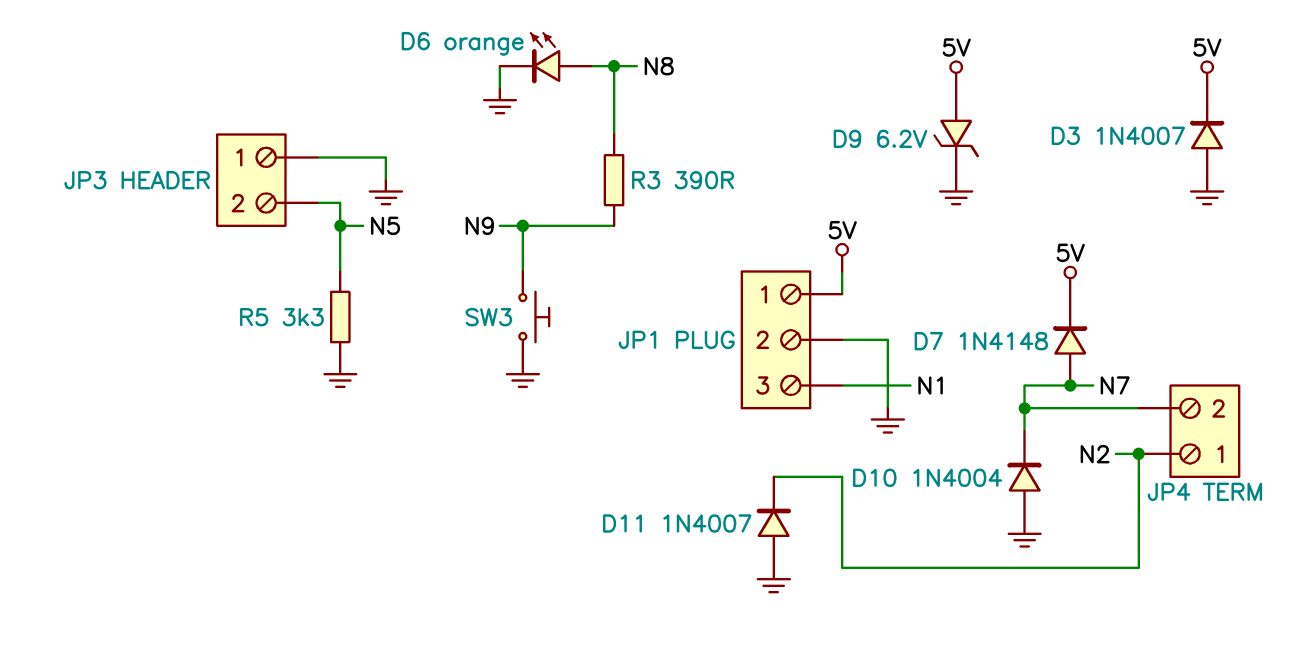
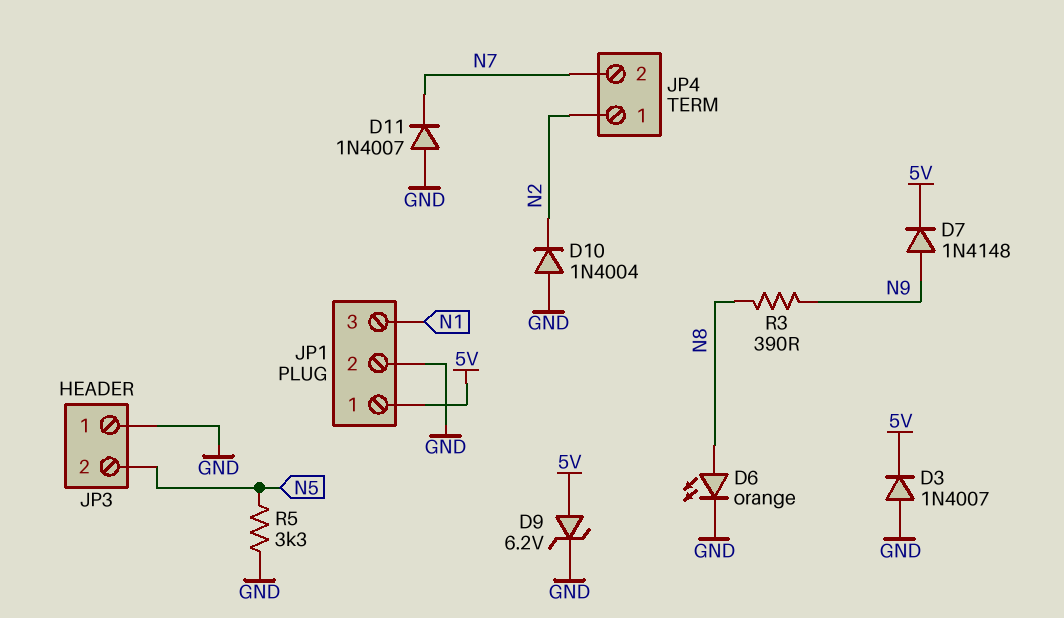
D7: diode 1N4148 (A N7, K 5V) -> diode 1N4148 (A N9, K 5V)
D10: diode 1N4004 (A GND, K N7) -> diode 1N4004 (A GND, K N2)
D11: diode 1N4007 (A GND, K N2) -> diode 1N4007 (A GND, K N7)
SW3: button (GND, N9) -> none

